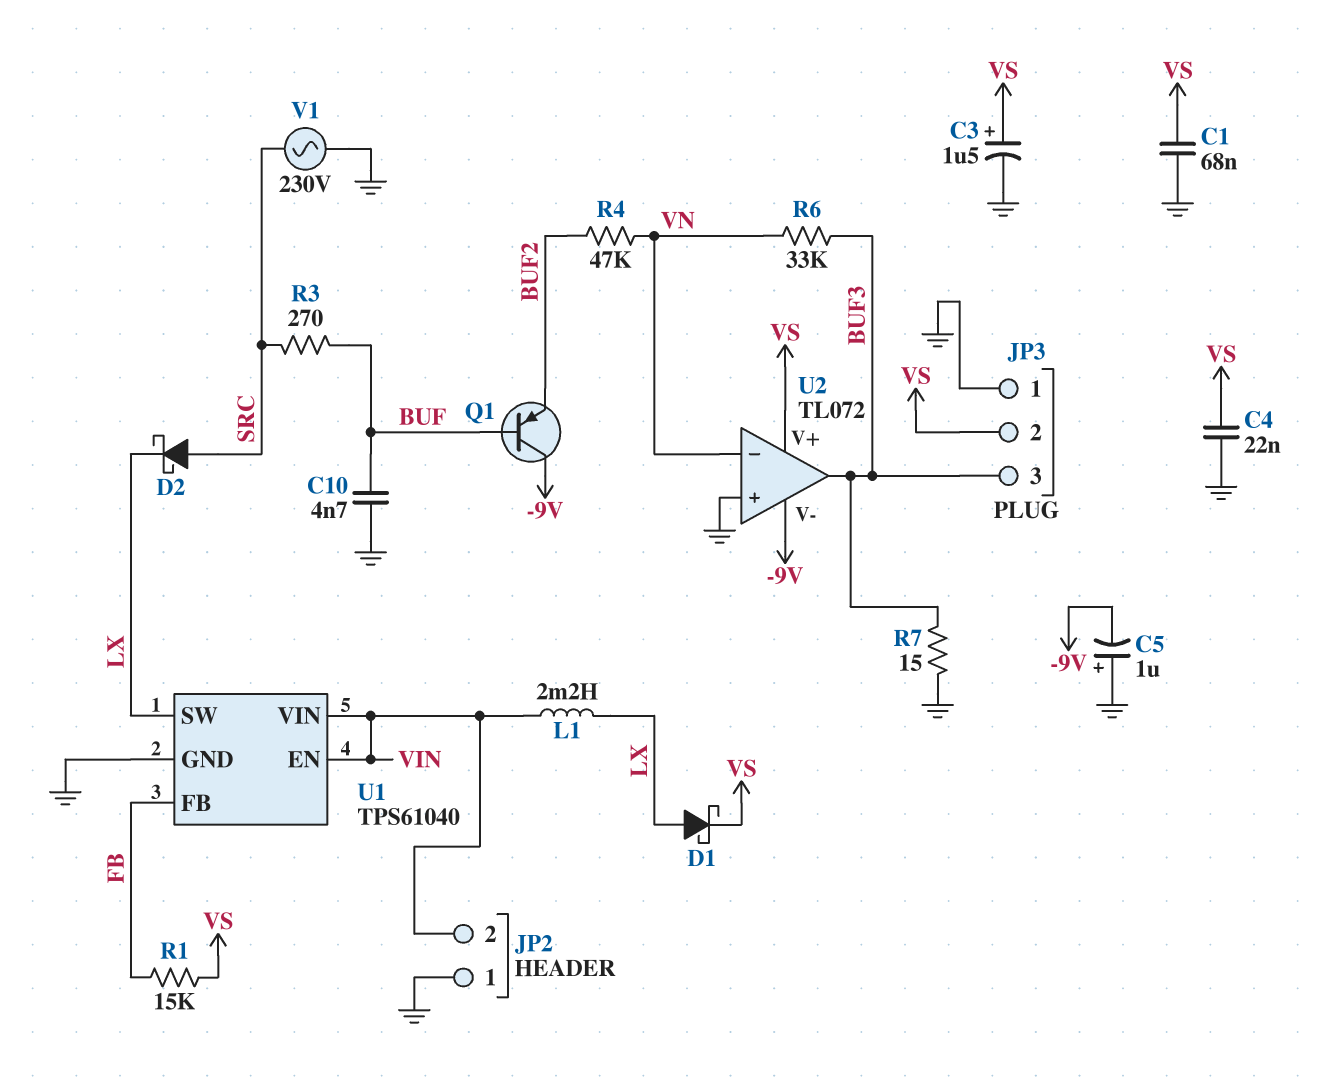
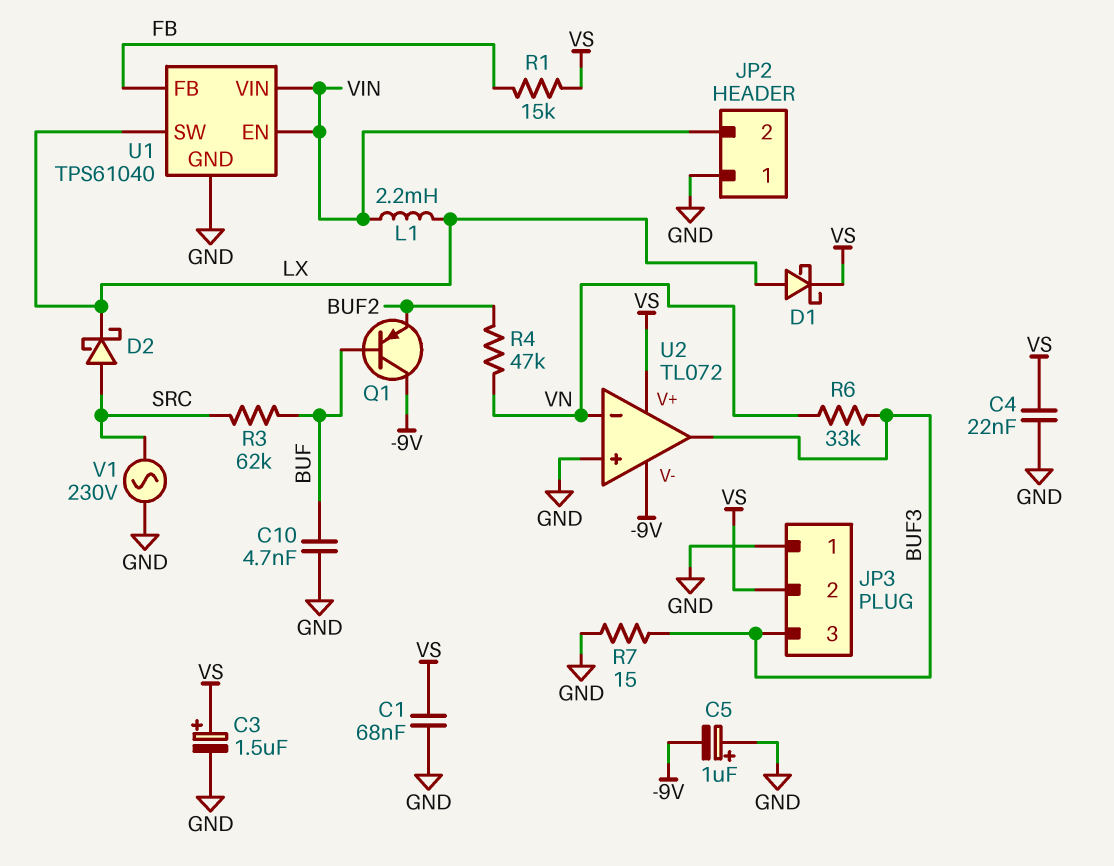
R3: 270 (BUF, SRC) -> 62k (BUF, SRC)

